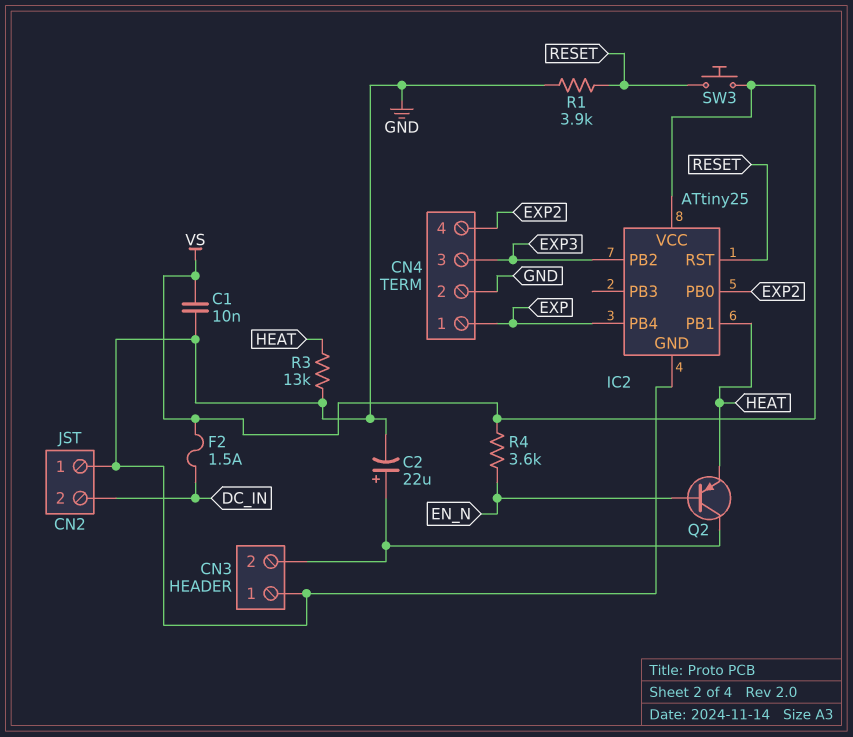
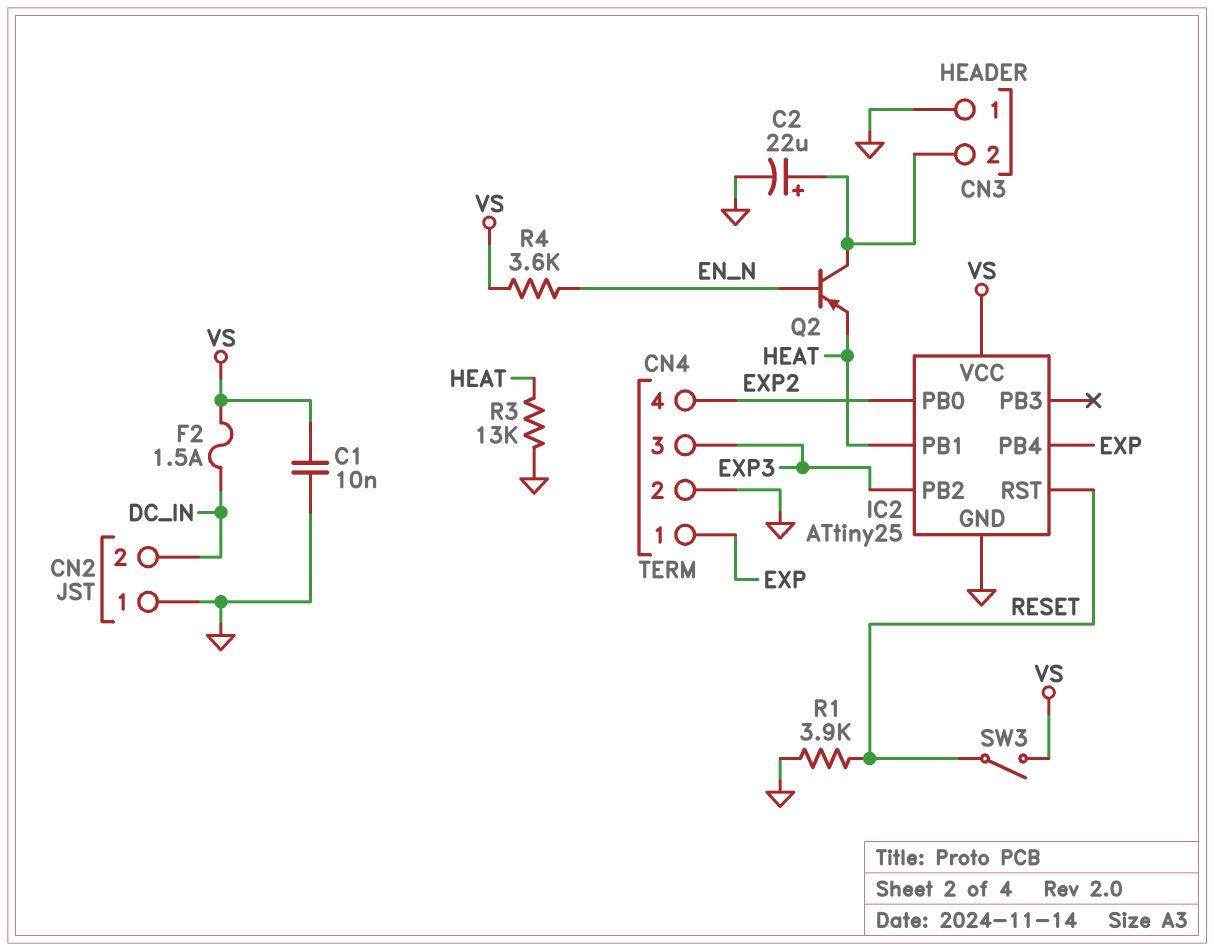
SW3: button (RESET, VS) -> switch (RESET, VS)

